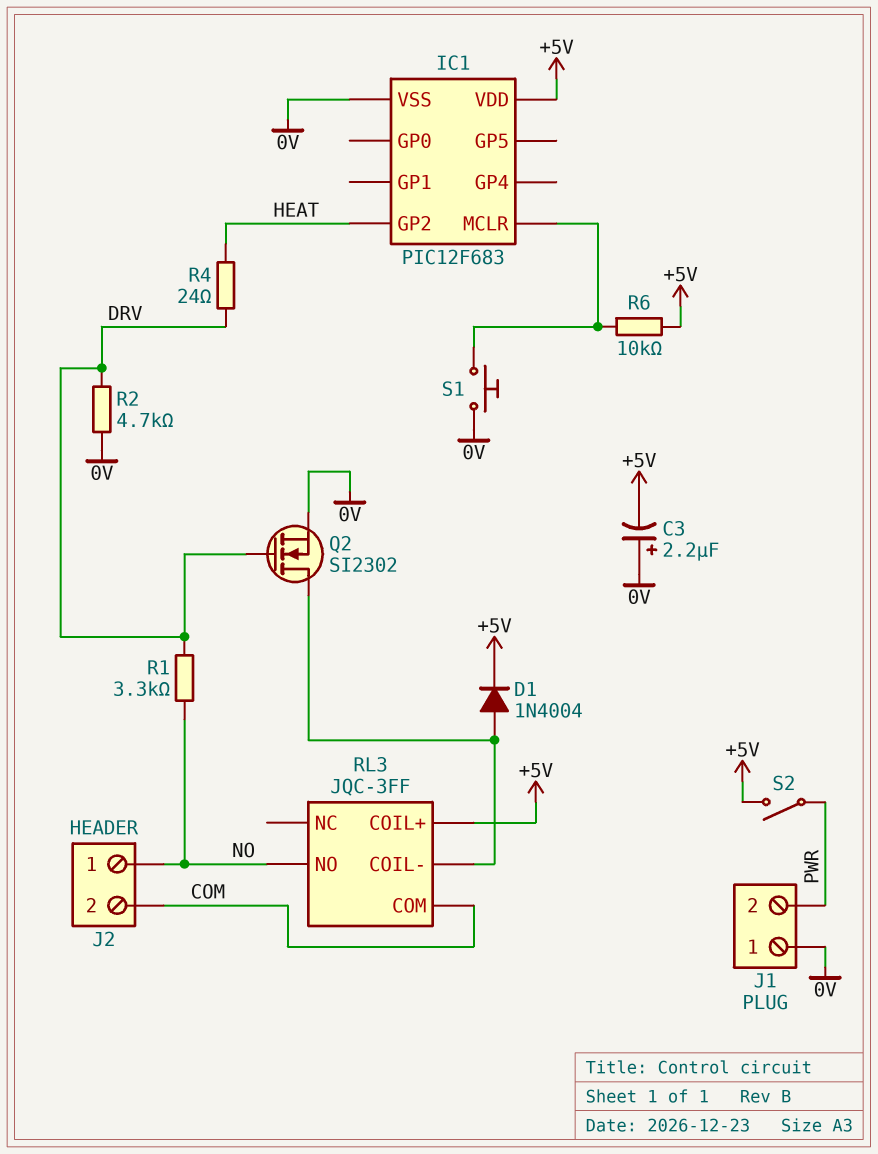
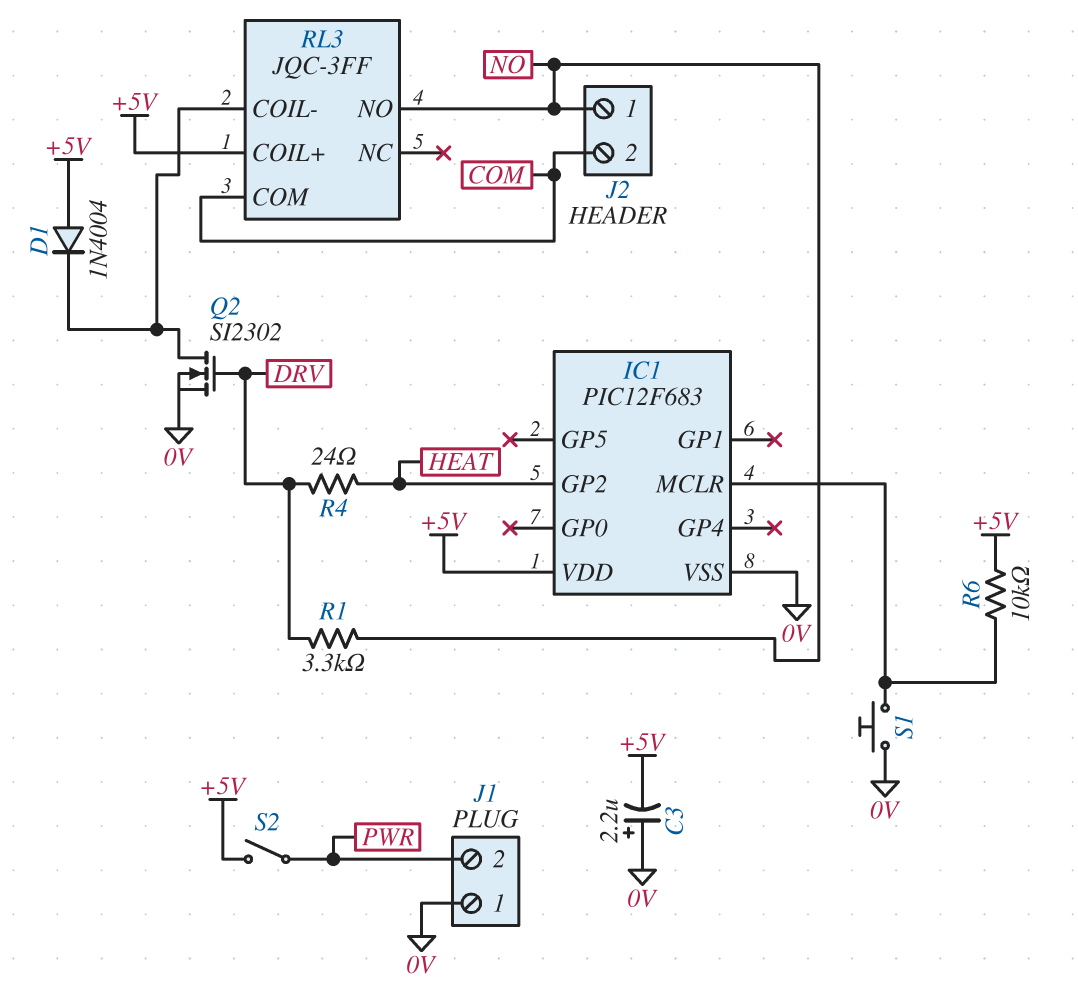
D1: diode 1N4004 (A RL3/COIL-, K +5V) -> diode 1N4004 (A +5V, K RL3/COIL-)
R2: 4.7k (0V, DRV) -> none

